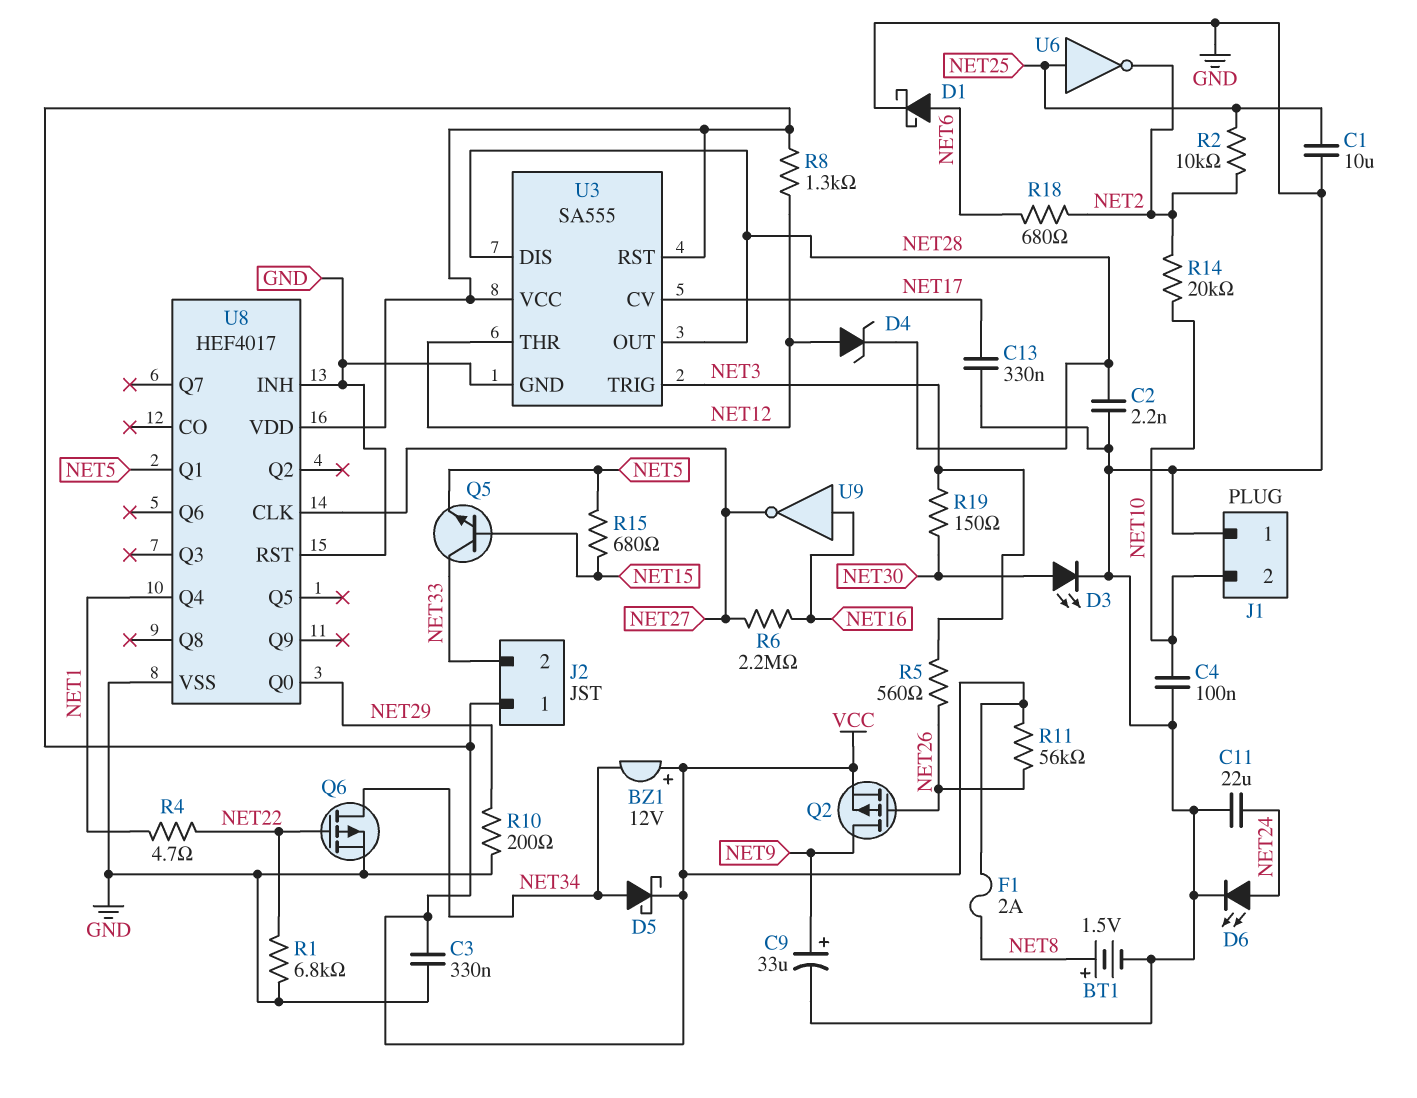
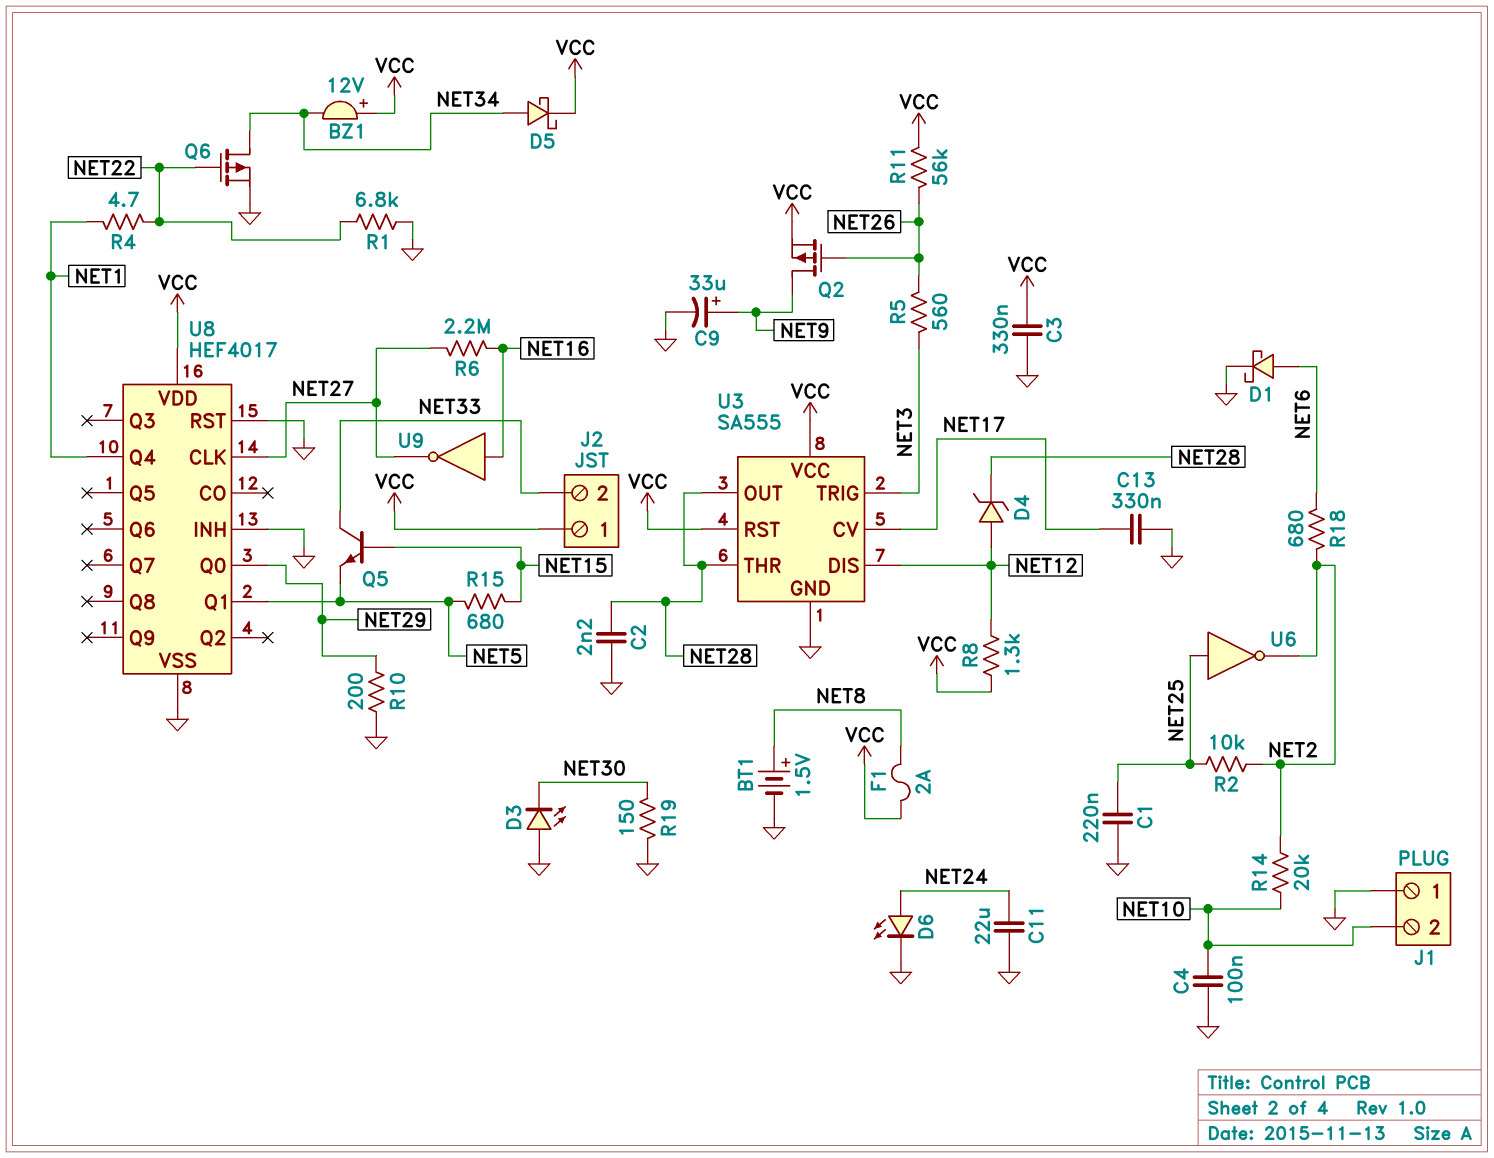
C1: 10uF (GND, NET25) -> 220nF (GND, NET25)
D3: LED (A NET30, K GND) -> LED (A GND, K NET30)
R19: 150 (NET3, NET30) -> 150 (GND, NET30)
U3 pin DIS: NET28 -> NET12
U3 pin THR: NET12 -> NET28

